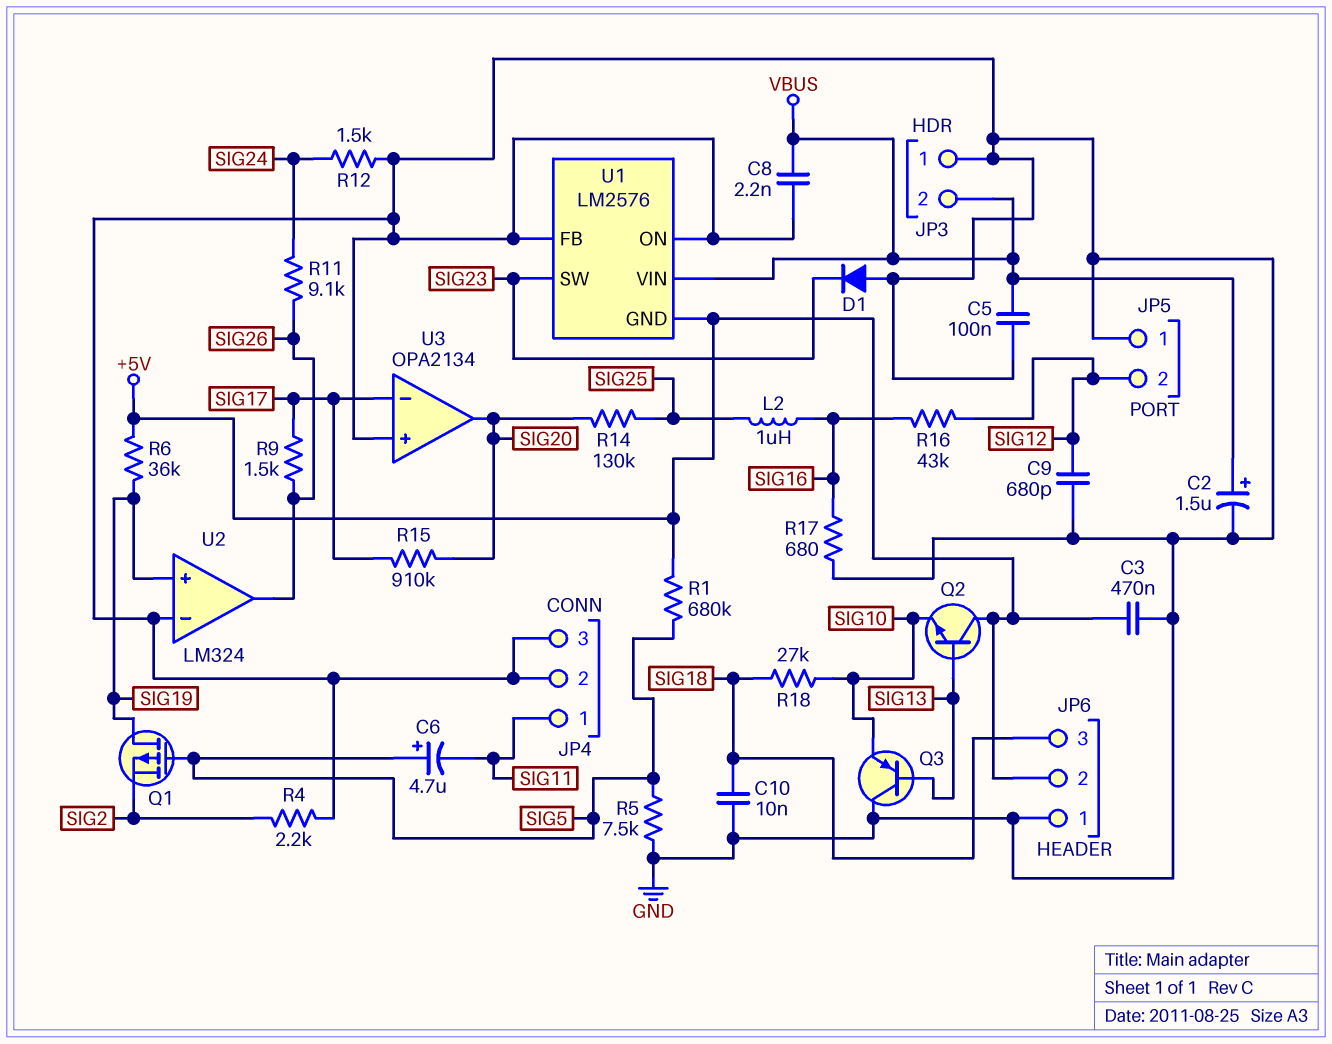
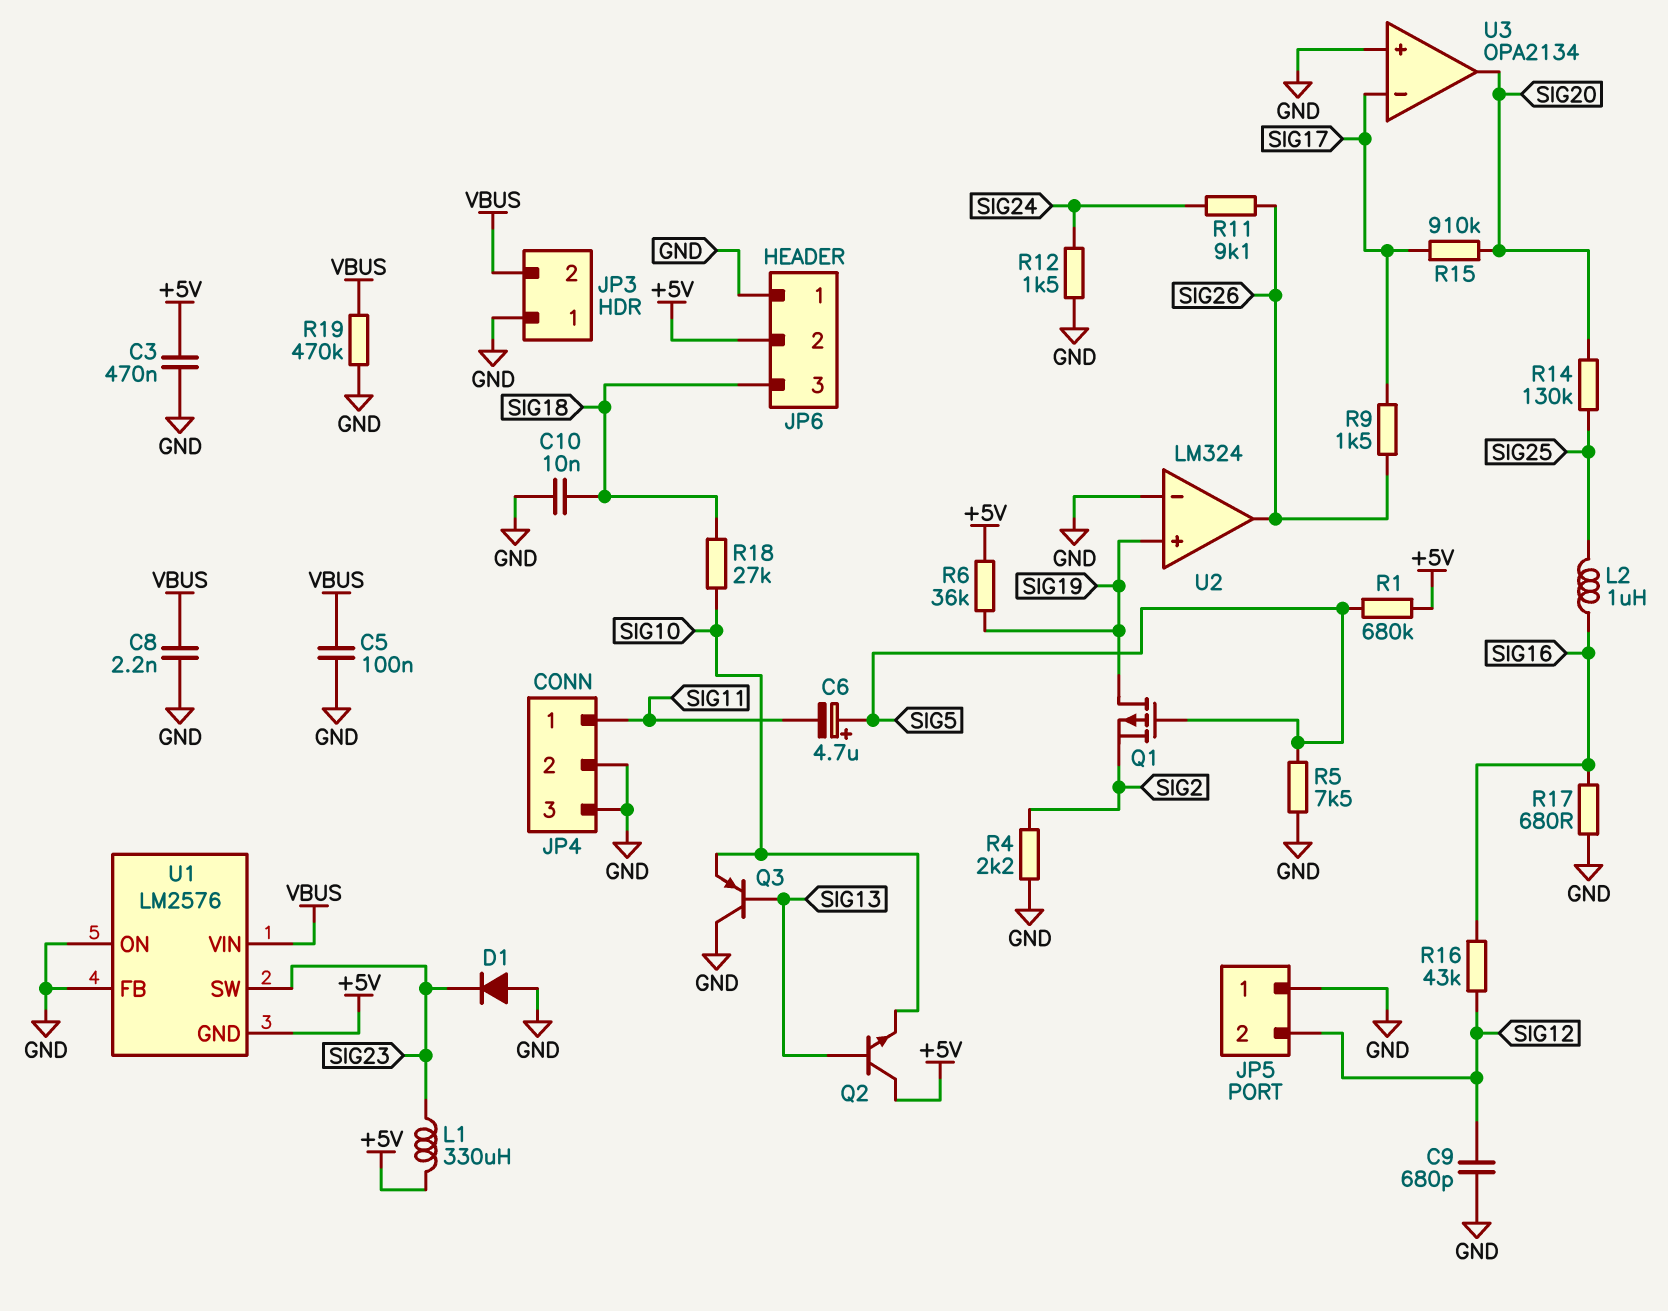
C2: 1.5uF (plus VBUS, minus GND) -> none
L1: none -> 330uH (+5V, SIG23)
R19: none -> 470k (GND, VBUS)

